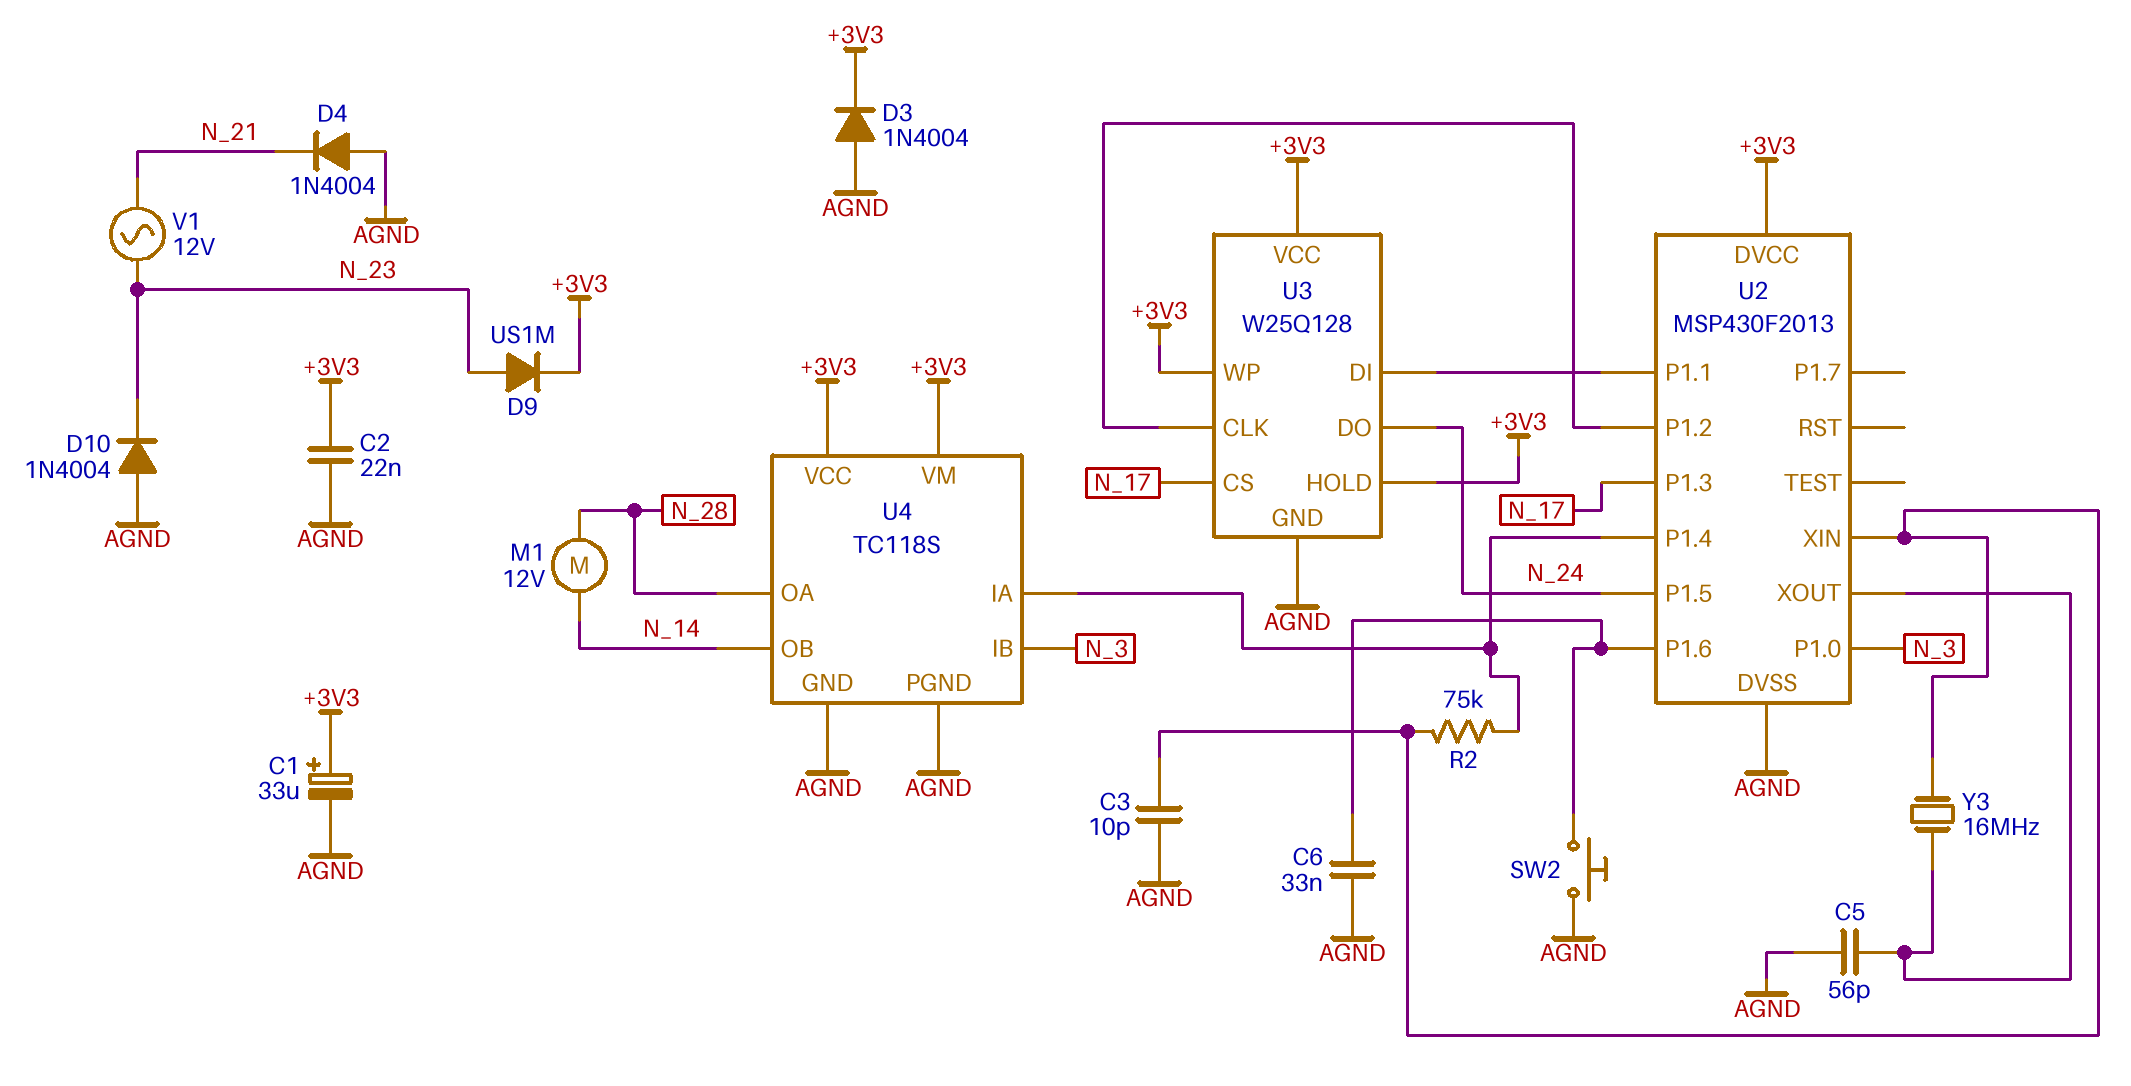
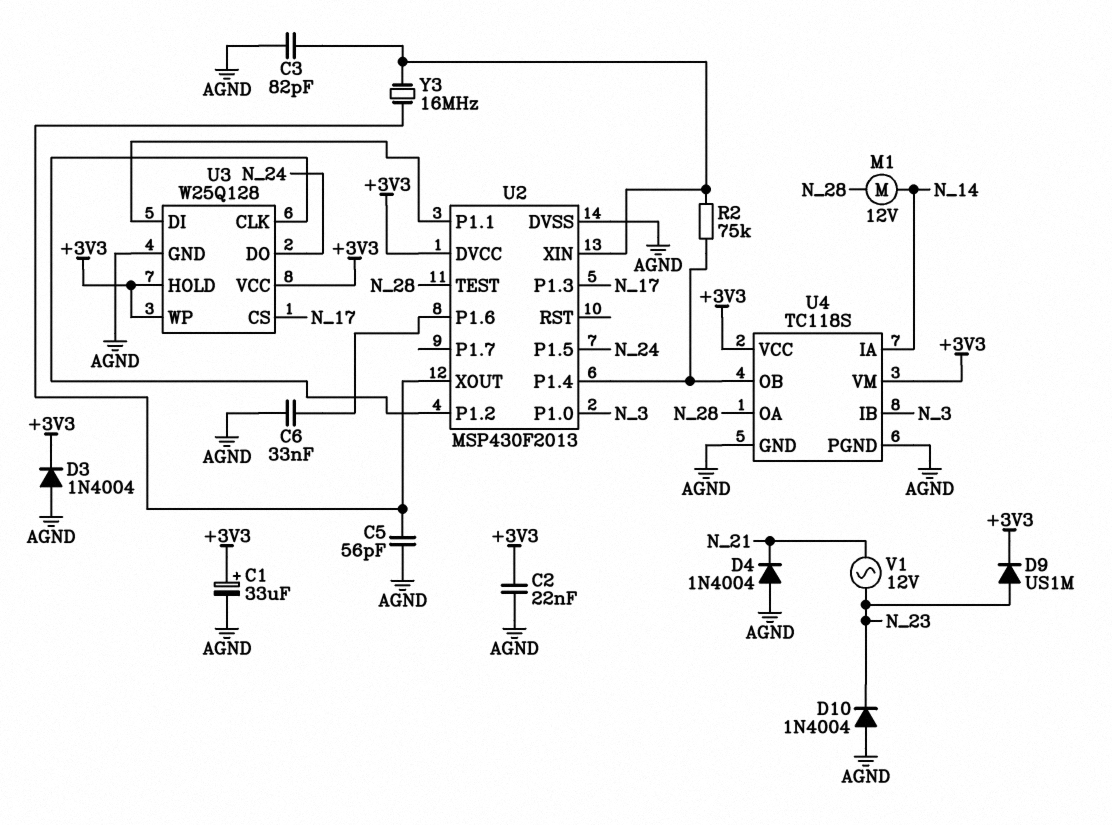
C3: 10pF (AGND, U2/XIN) -> 82pF (AGND, U2/XIN)
SW2: button (AGND, U2/P1.6) -> none
U2 pin TEST: none -> N_28
U4 pin IA: U2/P1.4 -> N_14
U4 pin OB: N_14 -> U2/P1.4

